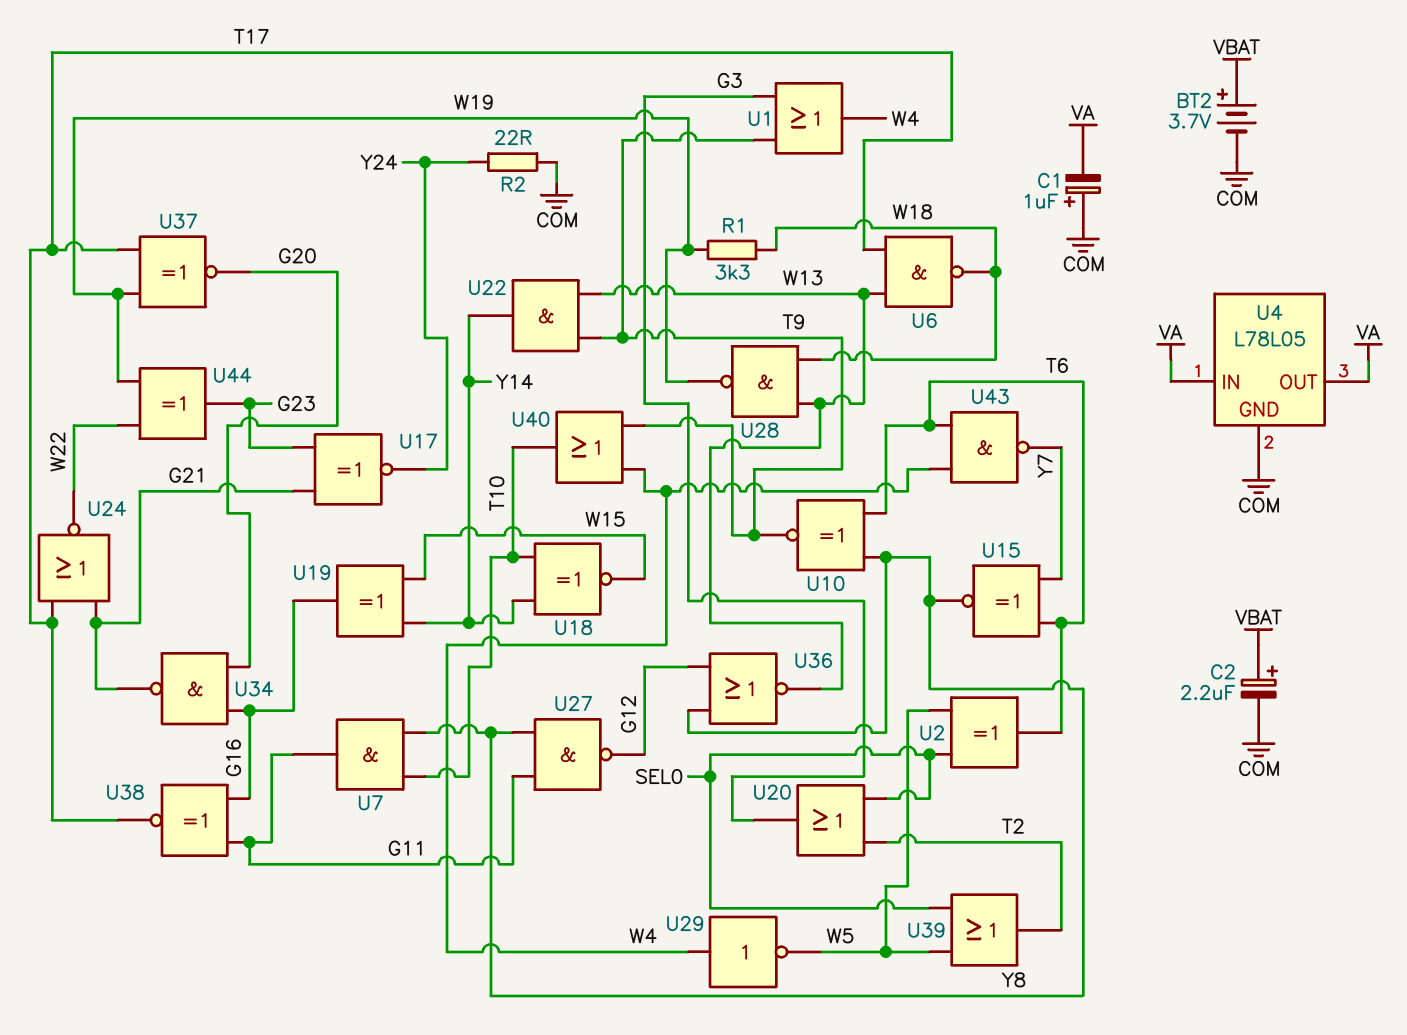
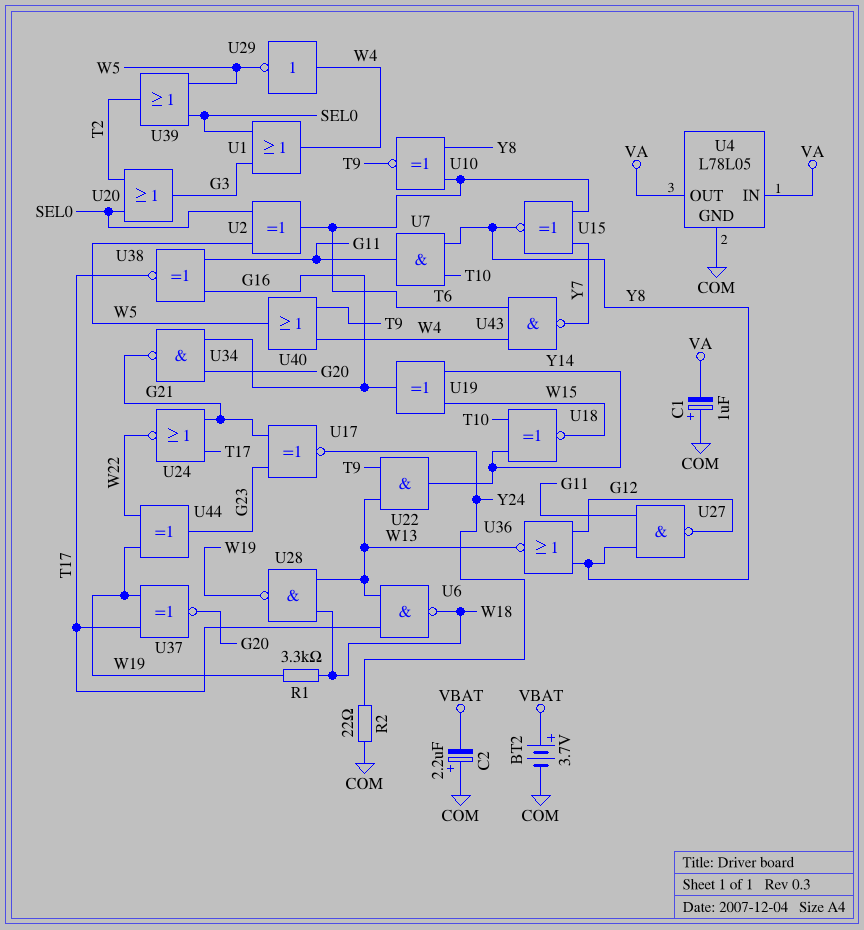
C2: 2.2uF (plus VBAT, minus COM) -> 2.2uF (plus COM, minus VBAT)
U1: OR (in G3, in T9, out W4) -> OR (in G3, in SEL0, out W4)
U40: OR (in T9, in W4, out T10) -> OR (in T9, in W4, out W5)

